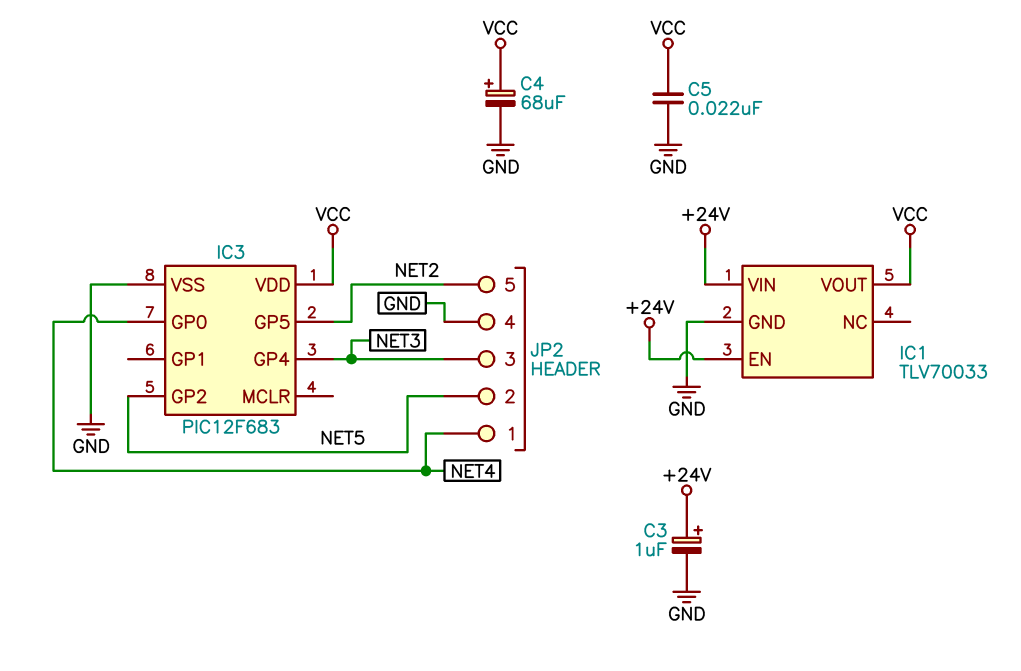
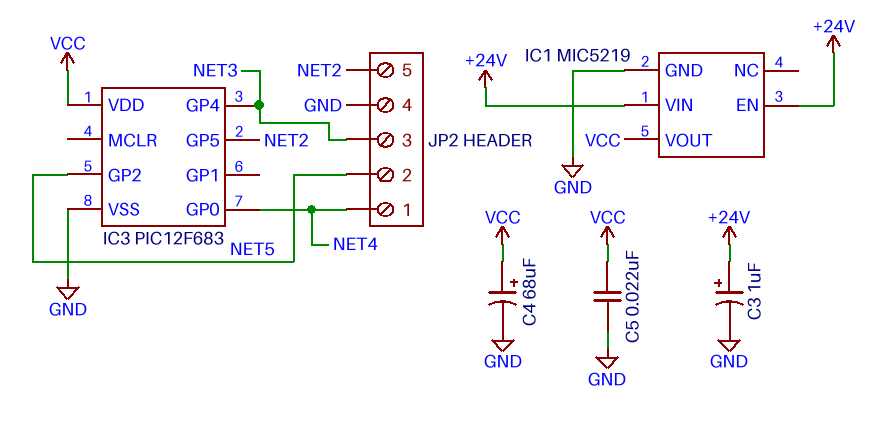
IC1: TLV70033 -> MIC5219

